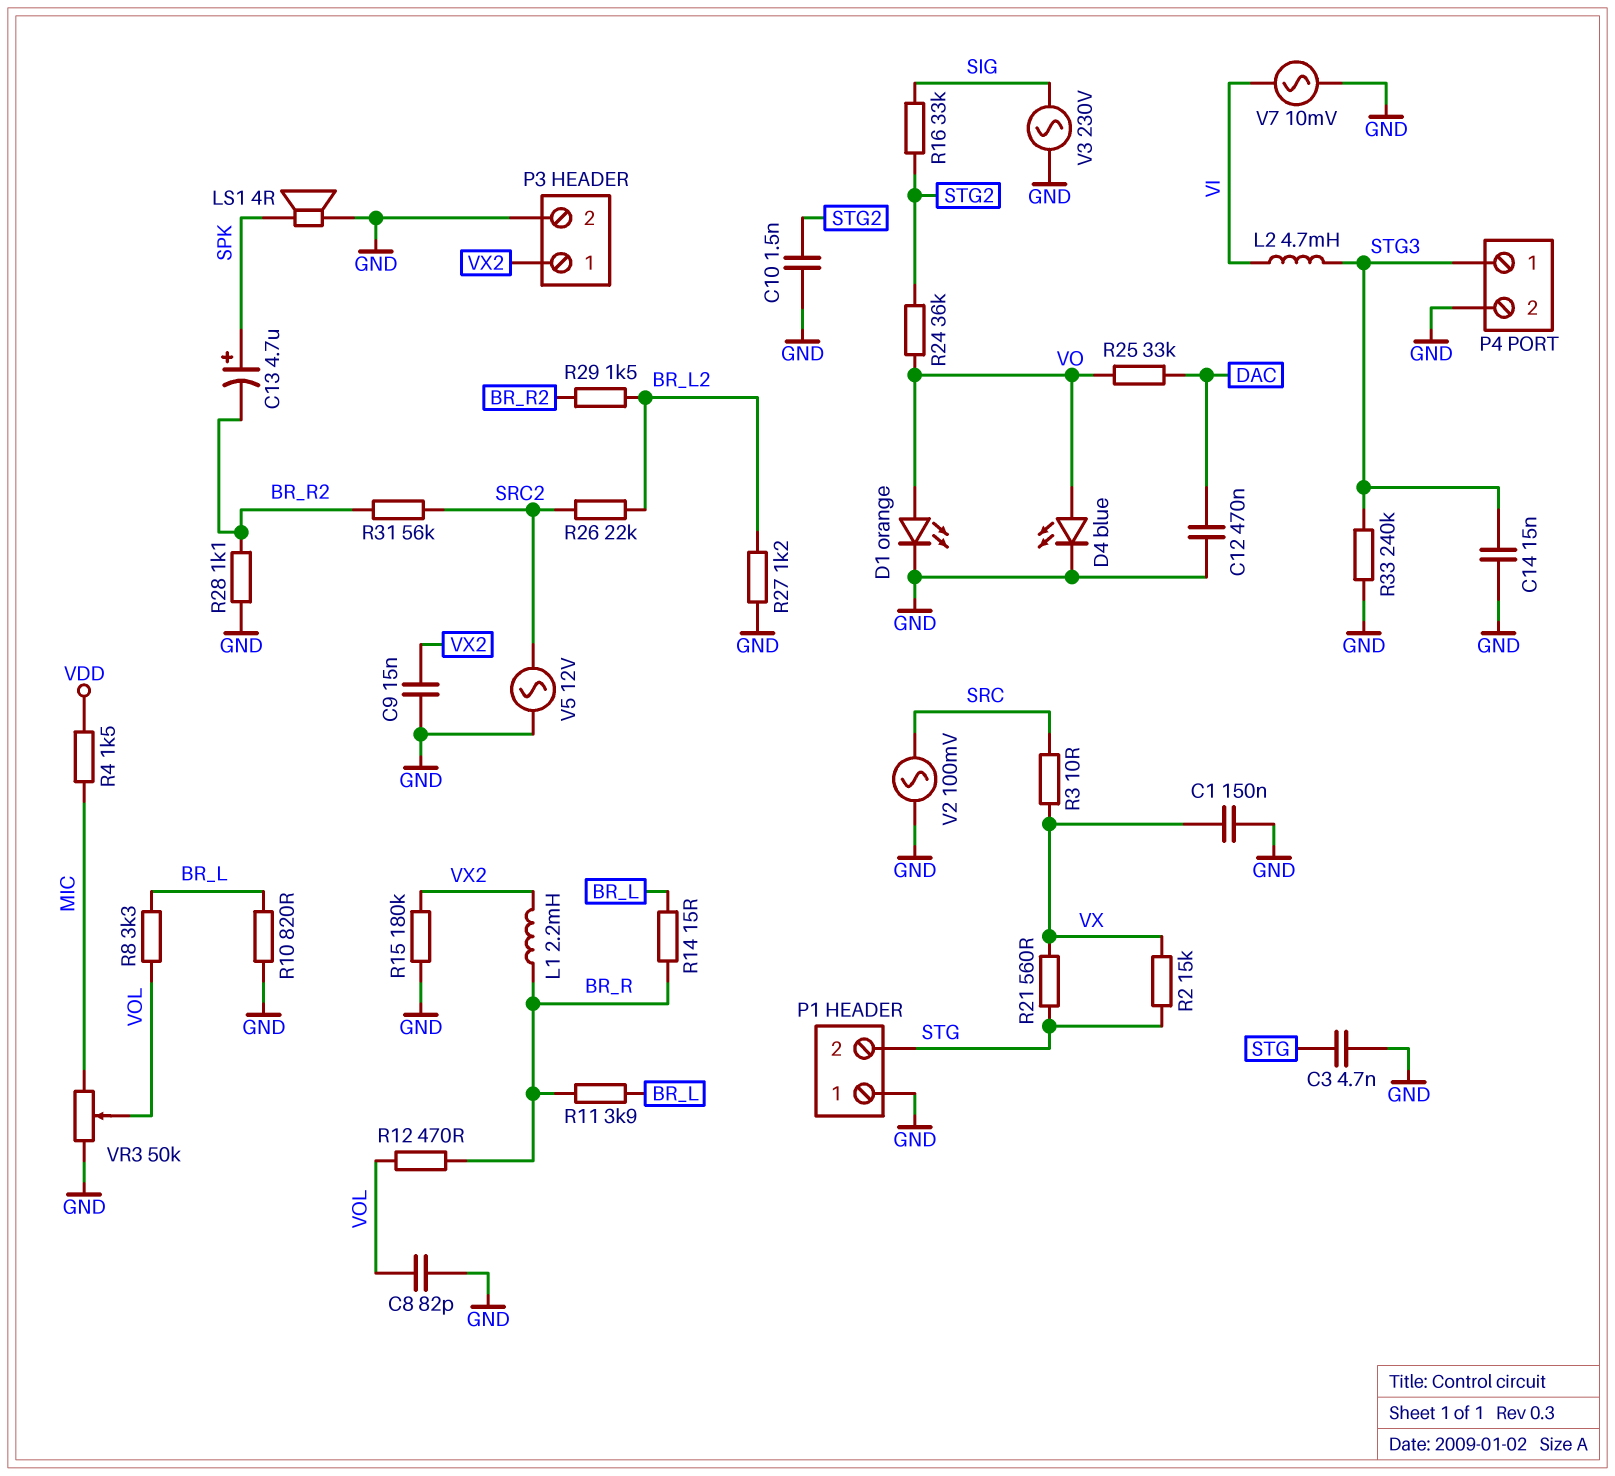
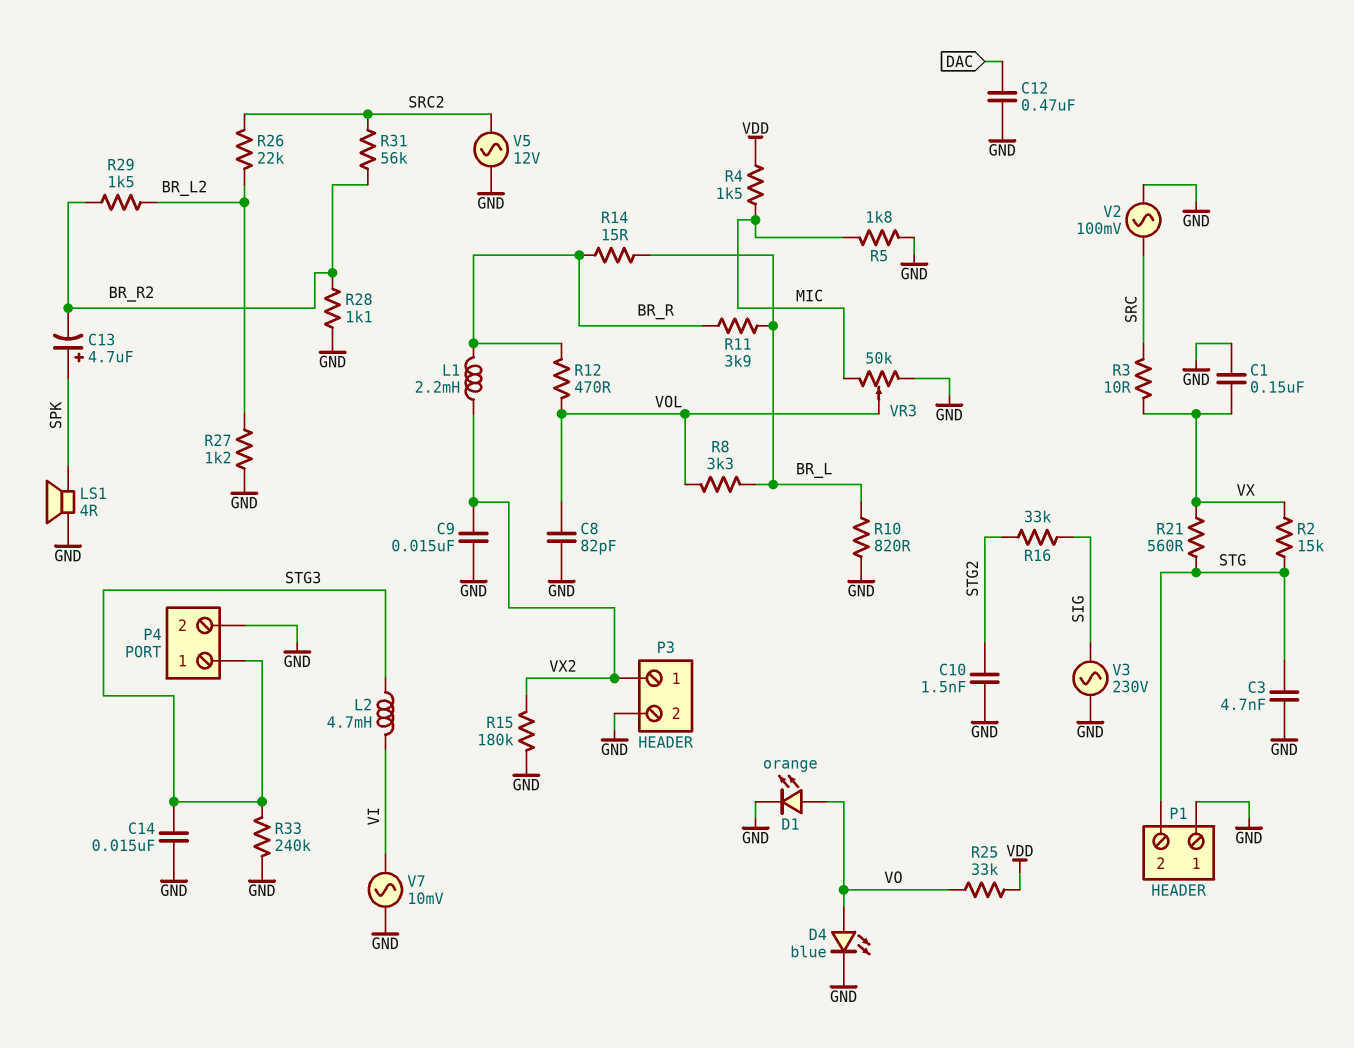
R5: none -> 1.8k (GND, MIC)
R24: 36k (STG2, VO) -> none
R25: 33k (DAC, VO) -> 33k (VDD, VO)

